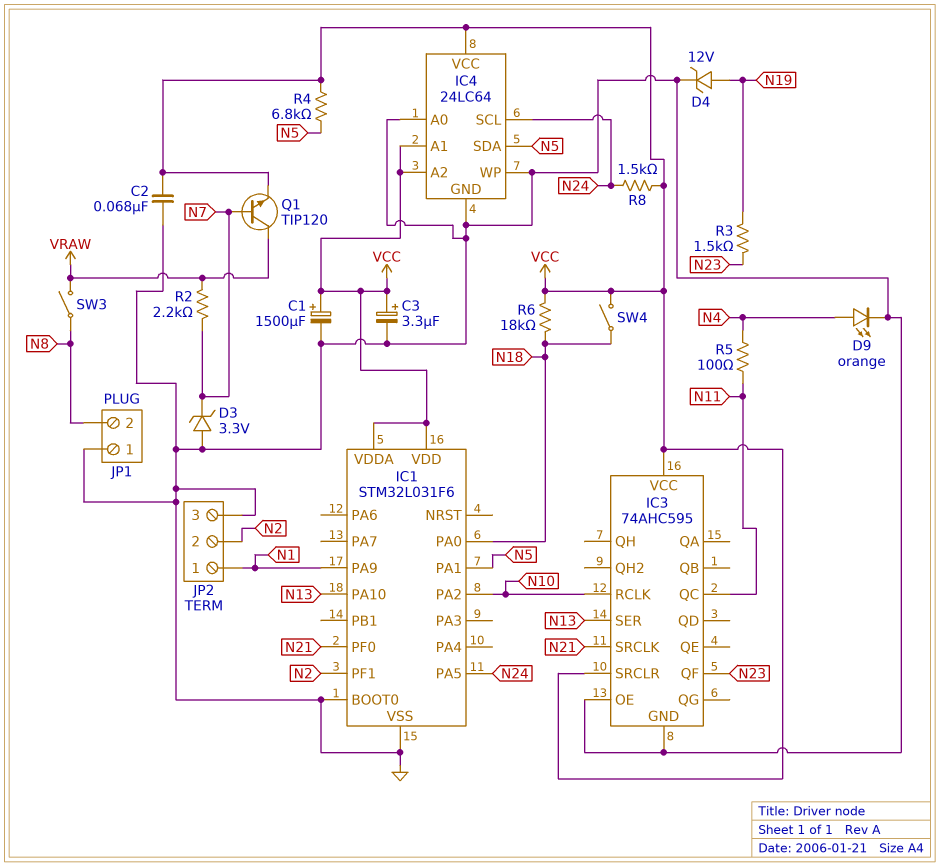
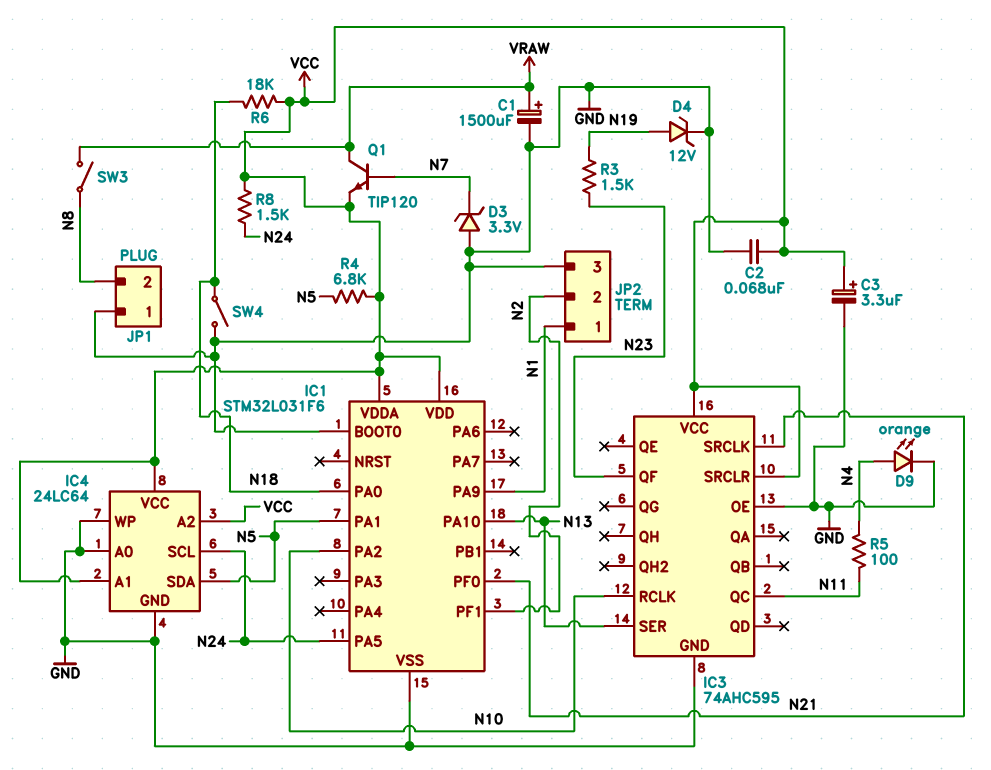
C1: 1500uF (plus VCC, minus GND) -> 1500uF (plus VRAW, minus GND)
R2: 2.2k (N7, VRAW) -> none
SW4: switch (N18, VCC) -> switch (GND, N18)

